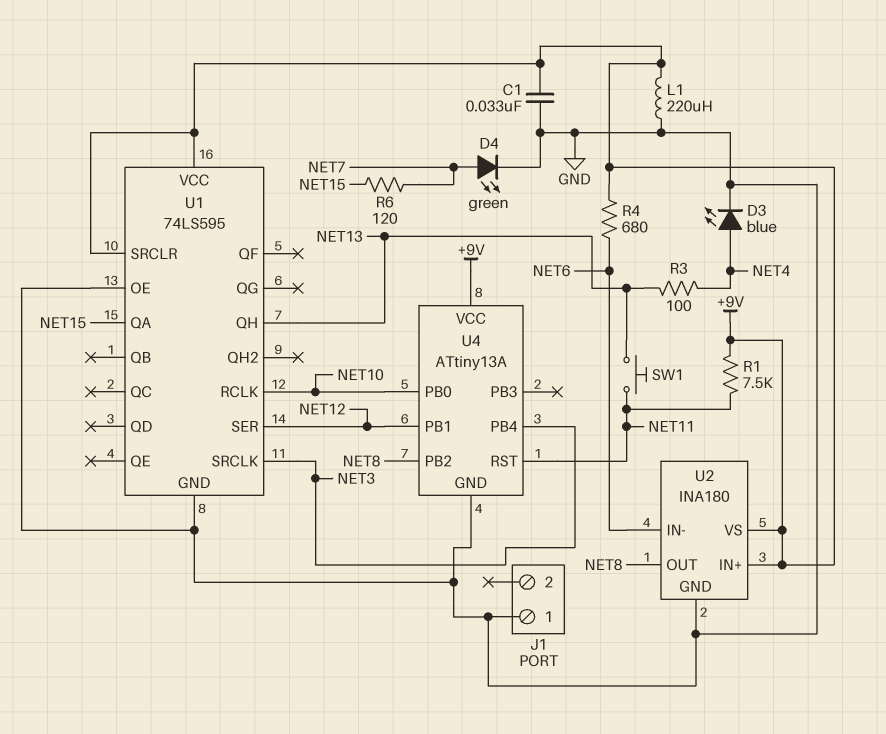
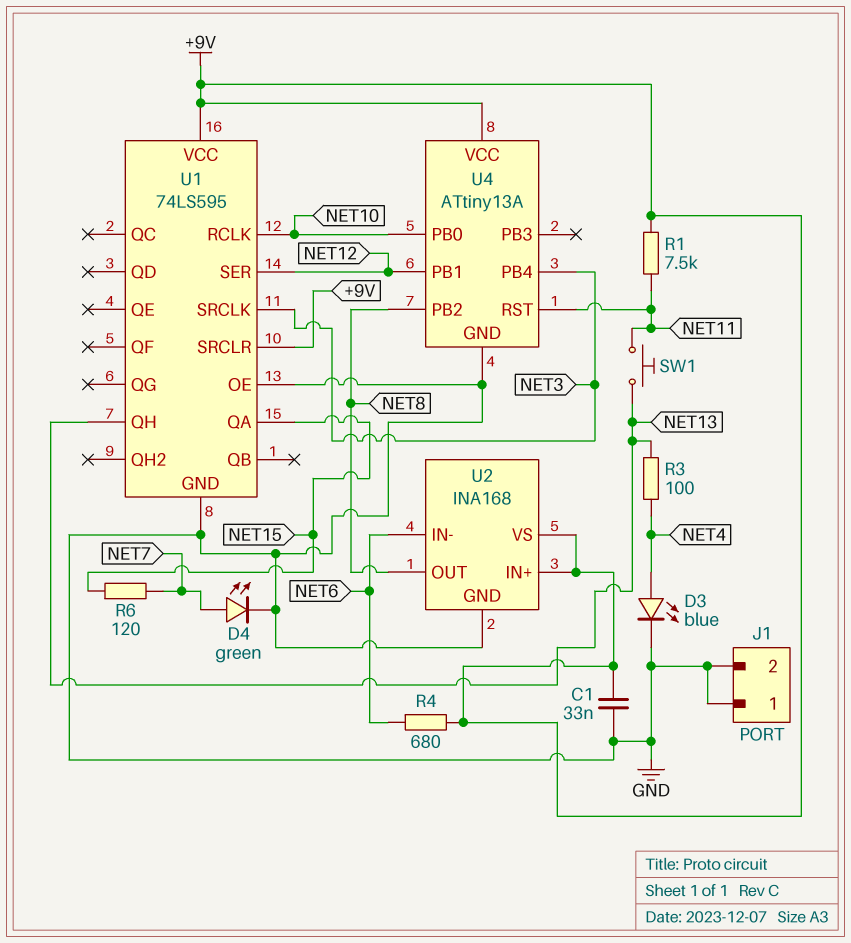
J1 pin 2: none -> GND
L1: 220uH (+9V, GND) -> none
U2: INA180 -> INA168

